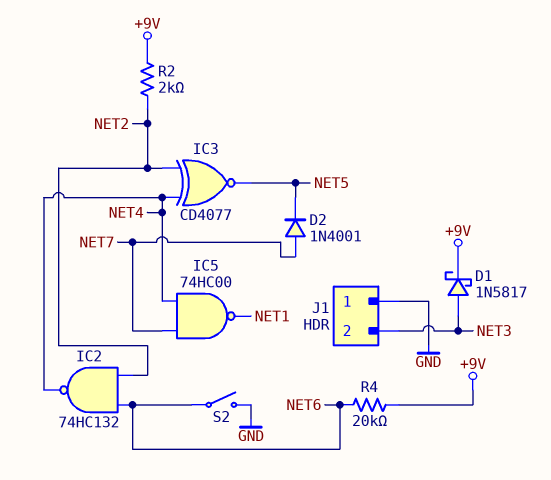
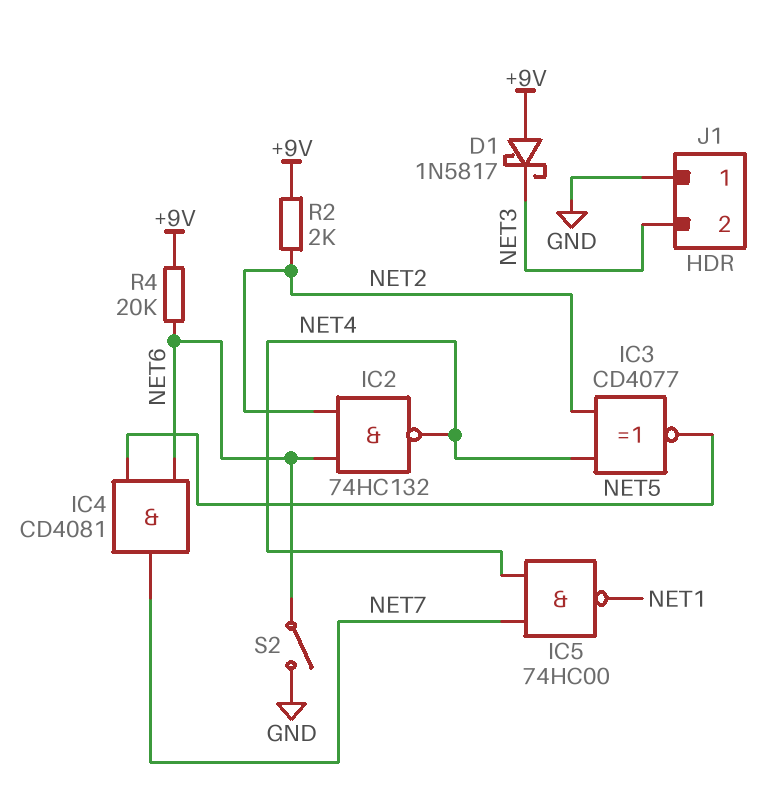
D1: schottky 1N5817 (A NET3, K +9V) -> schottky 1N5817 (A +9V, K NET3)
D2: diode 1N4001 (A NET7, K NET5) -> none
IC4: none -> AND CD4081 (in NET5, in NET6, out NET7)

